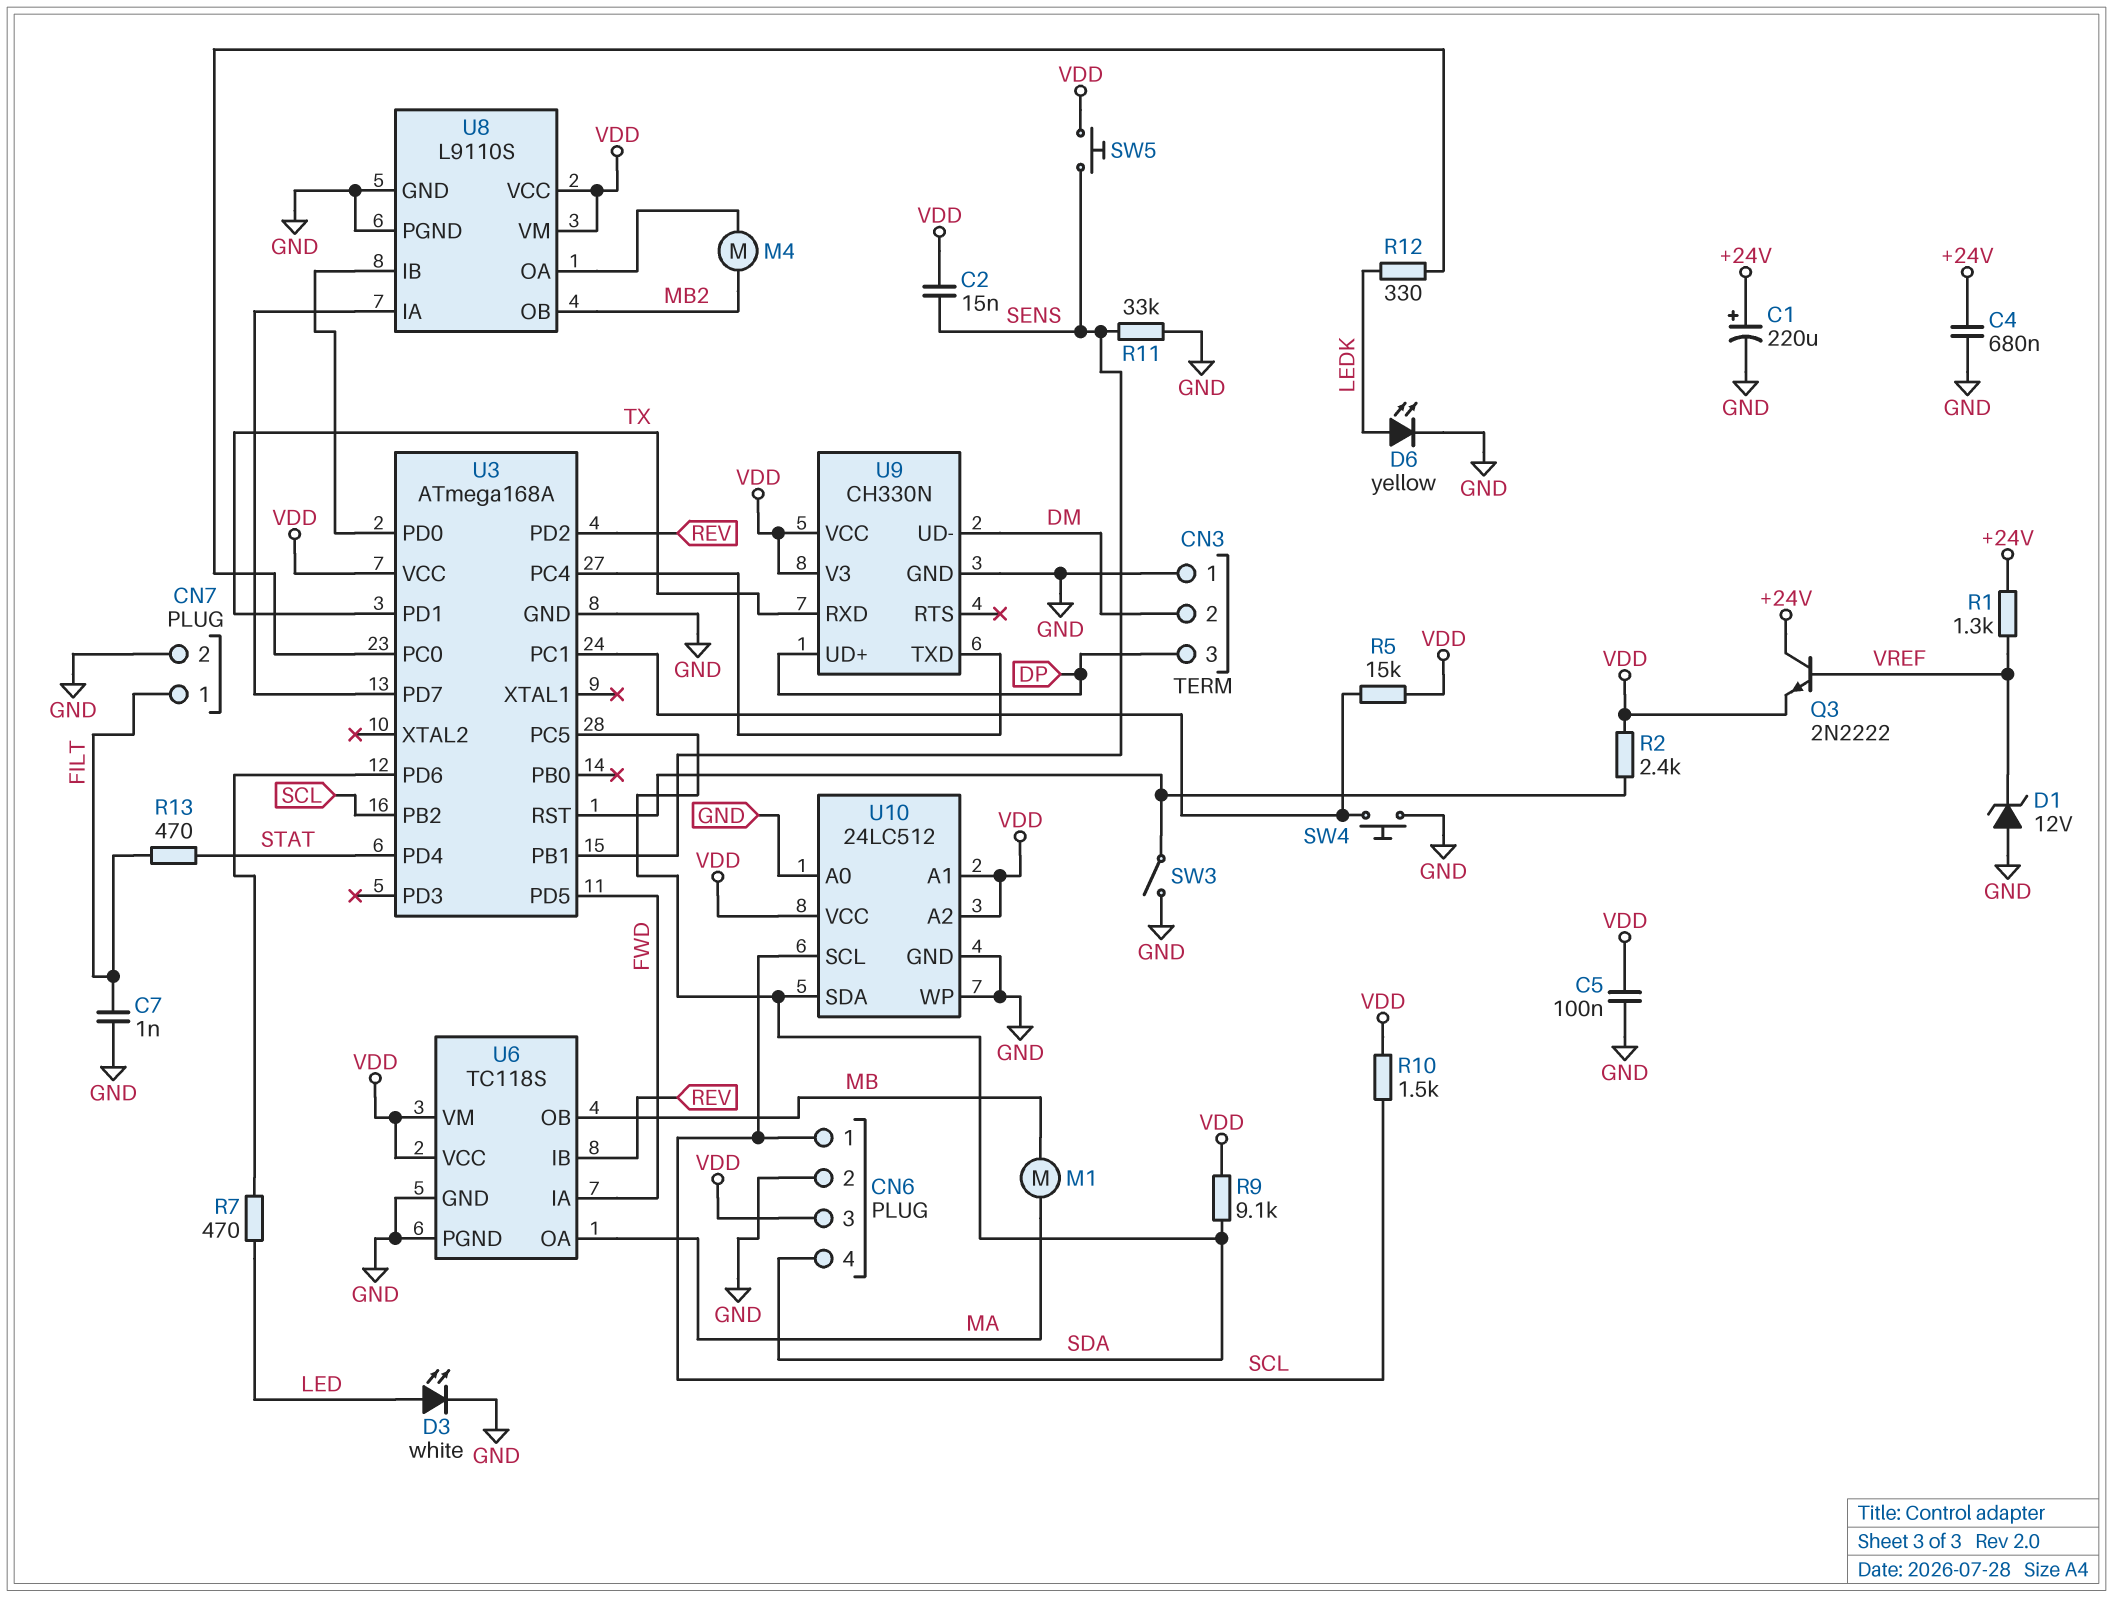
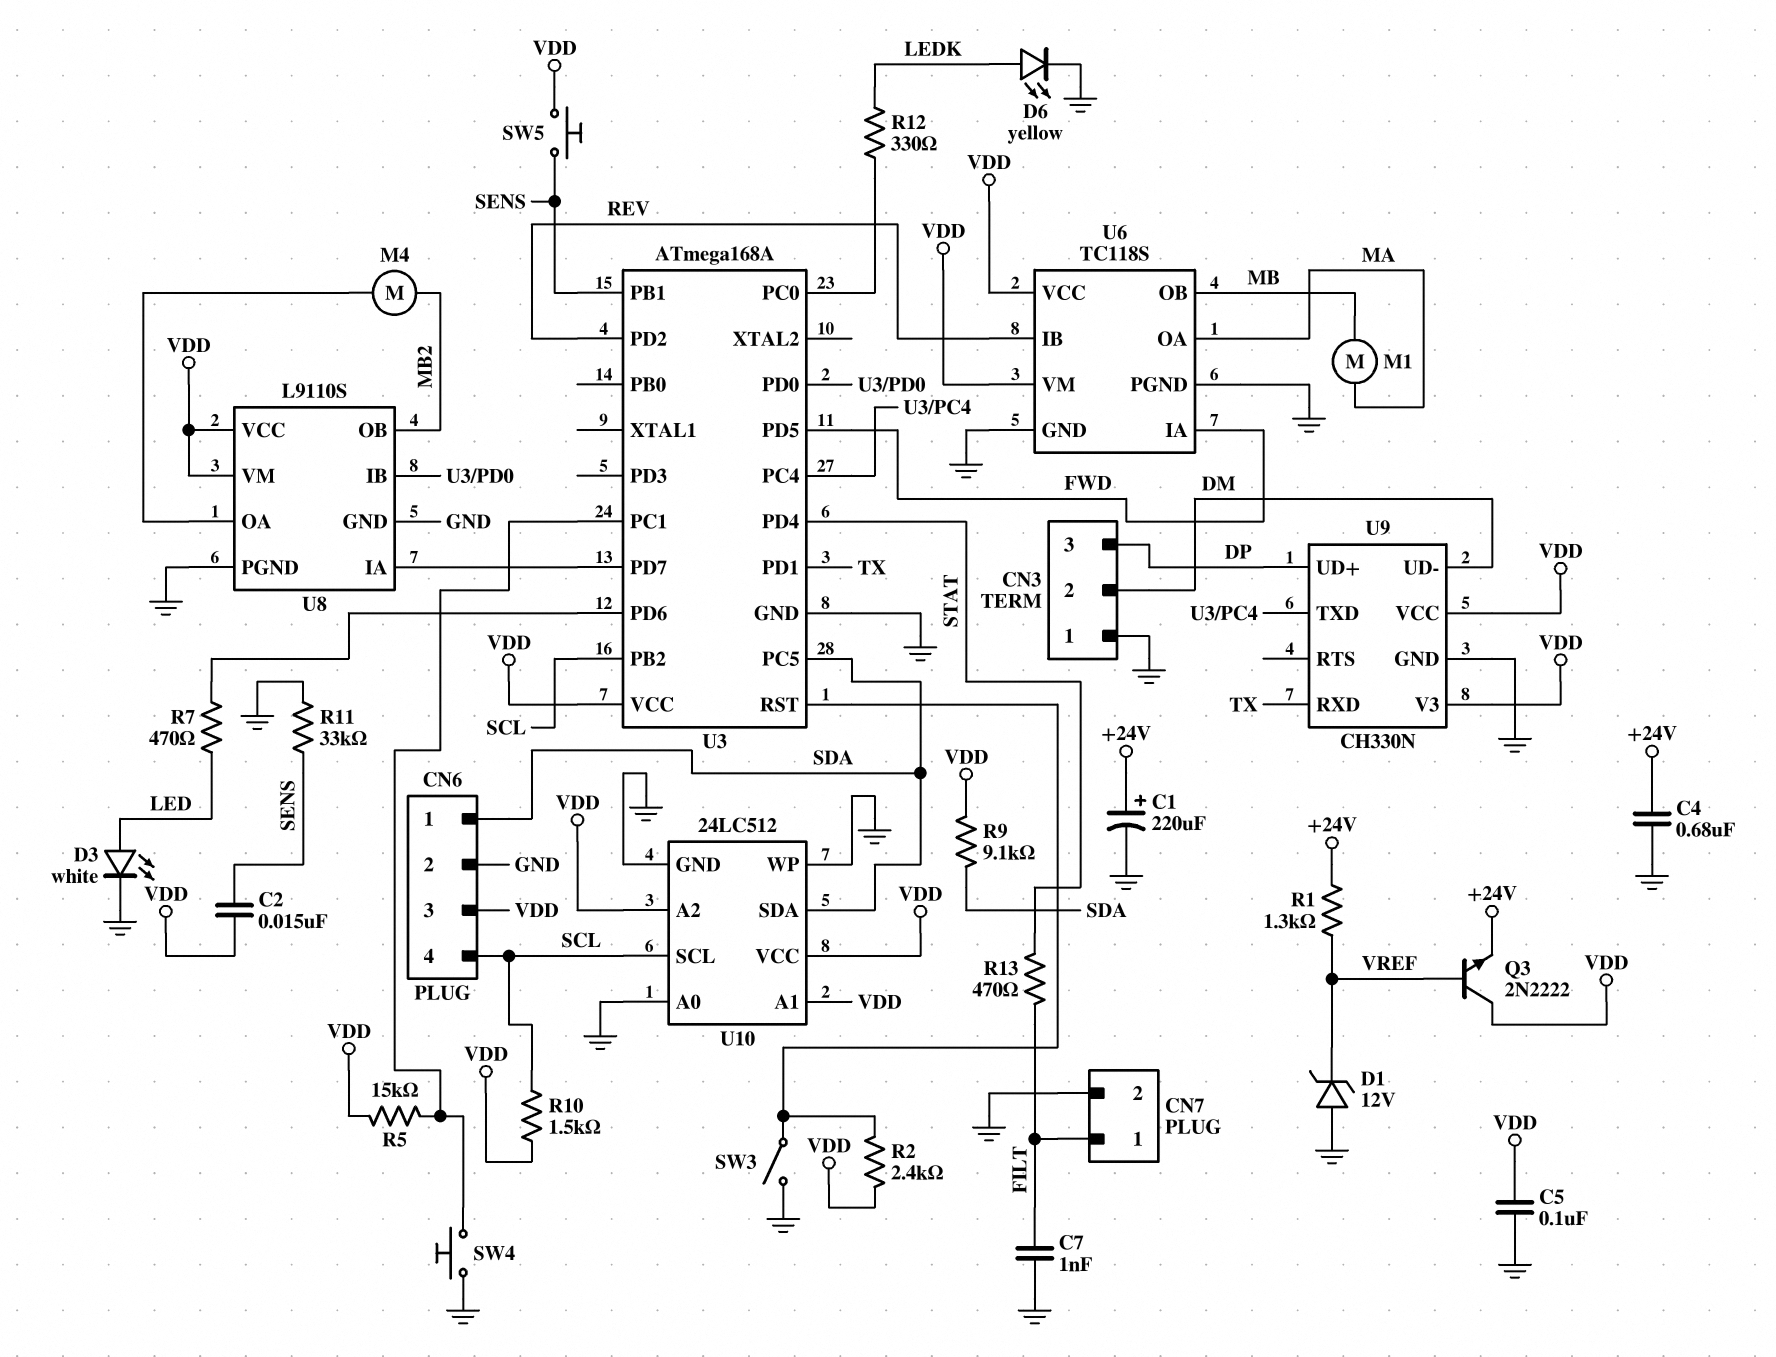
CN6 pin 1: SCL -> SDA
CN6 pin 4: SDA -> SCL
Q3: NPN 2N2222 (B VREF, C +24V, E VDD) -> NPN 2N2222 (B VREF, C VDD, E +24V)

